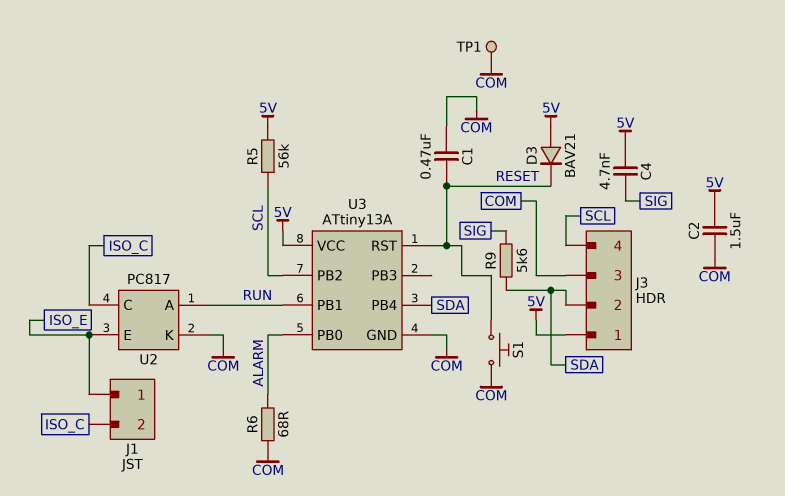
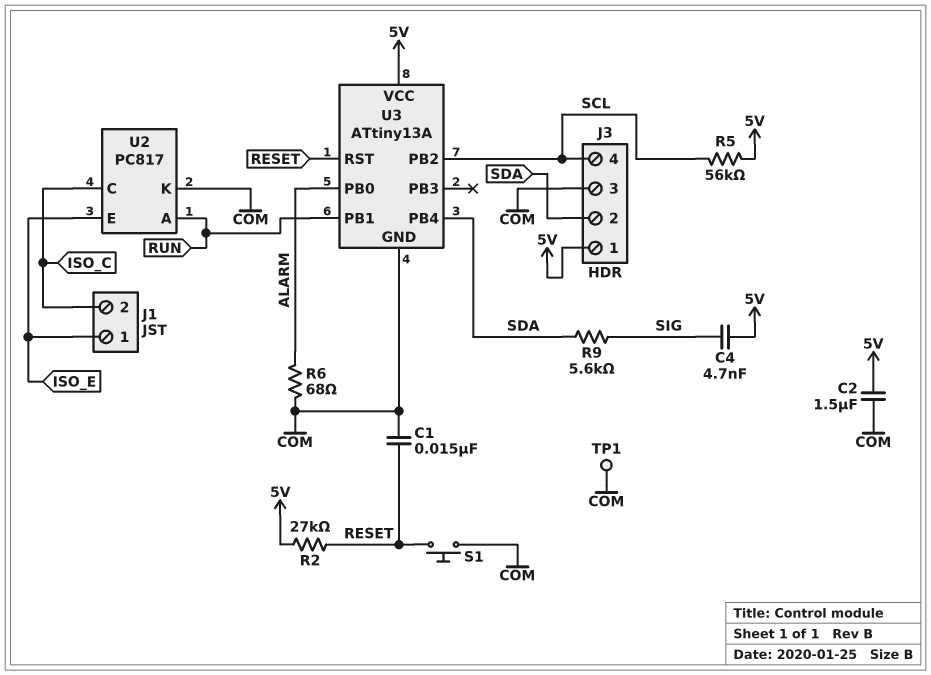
C1: 470nF (COM, RESET) -> 15nF (COM, RESET)
D3: diode BAV21 (A 5V, K RESET) -> none
R2: none -> 27k (5V, RESET)

